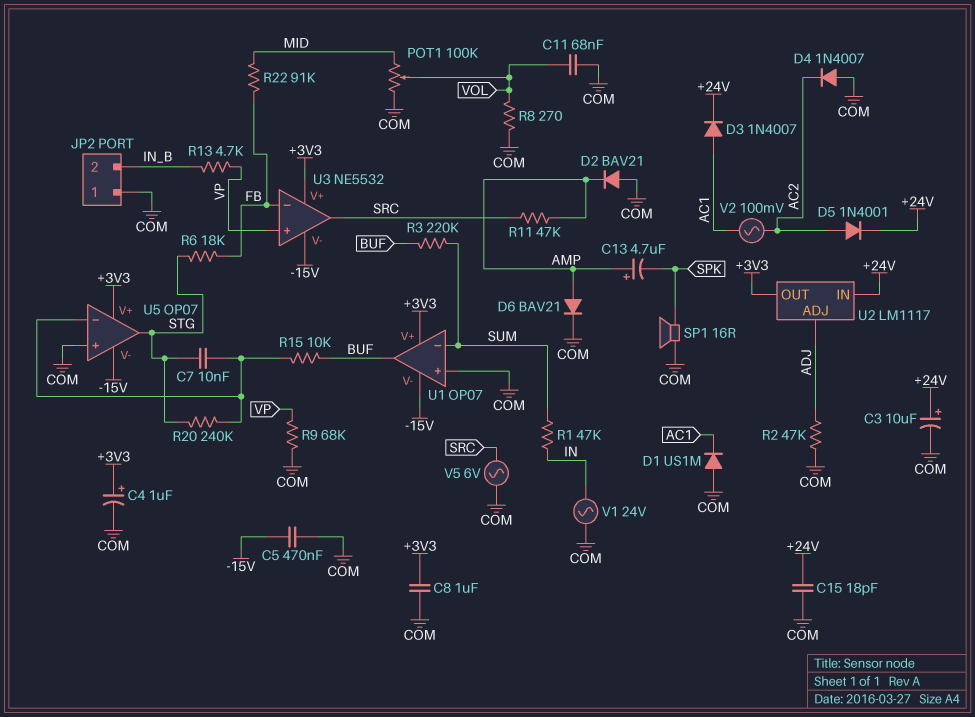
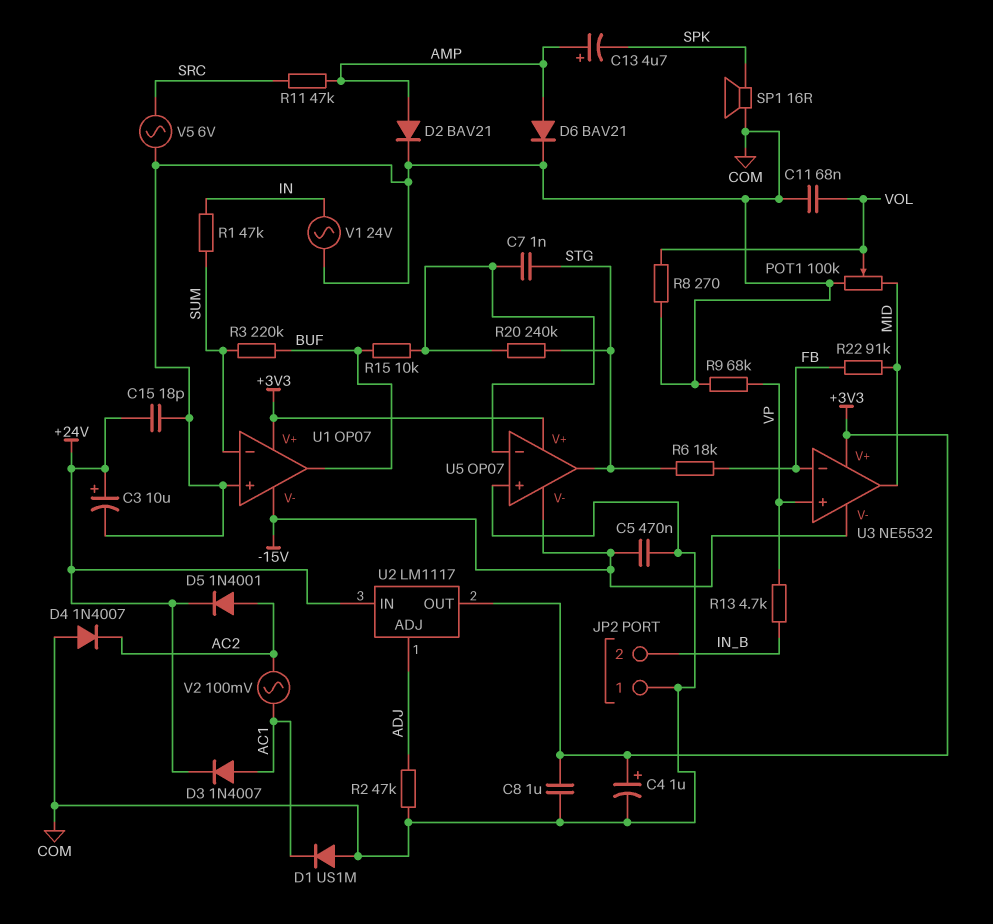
C7: 10nF (STG, U5/in-) -> 1nF (STG, U5/in-)
D2: diode BAV21 (A COM, K AMP) -> diode BAV21 (A AMP, K COM)
U3 pin out: SRC -> MID

